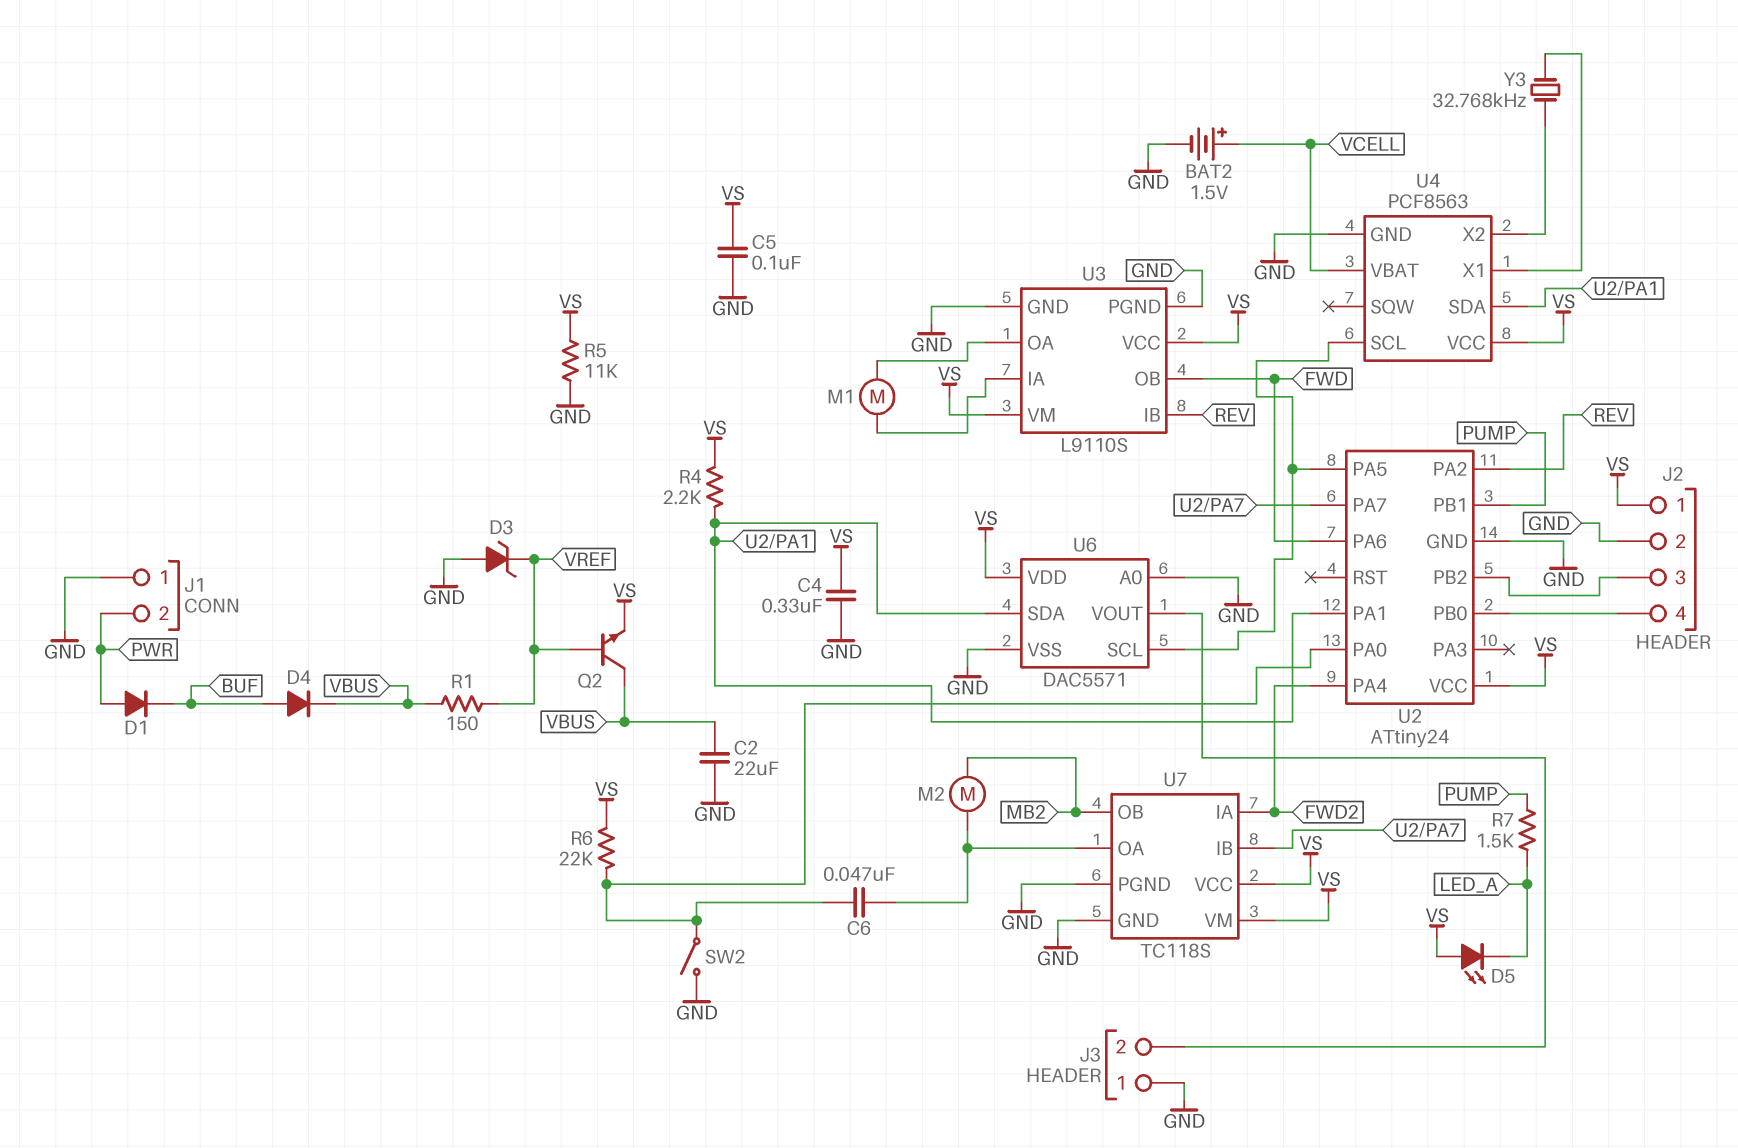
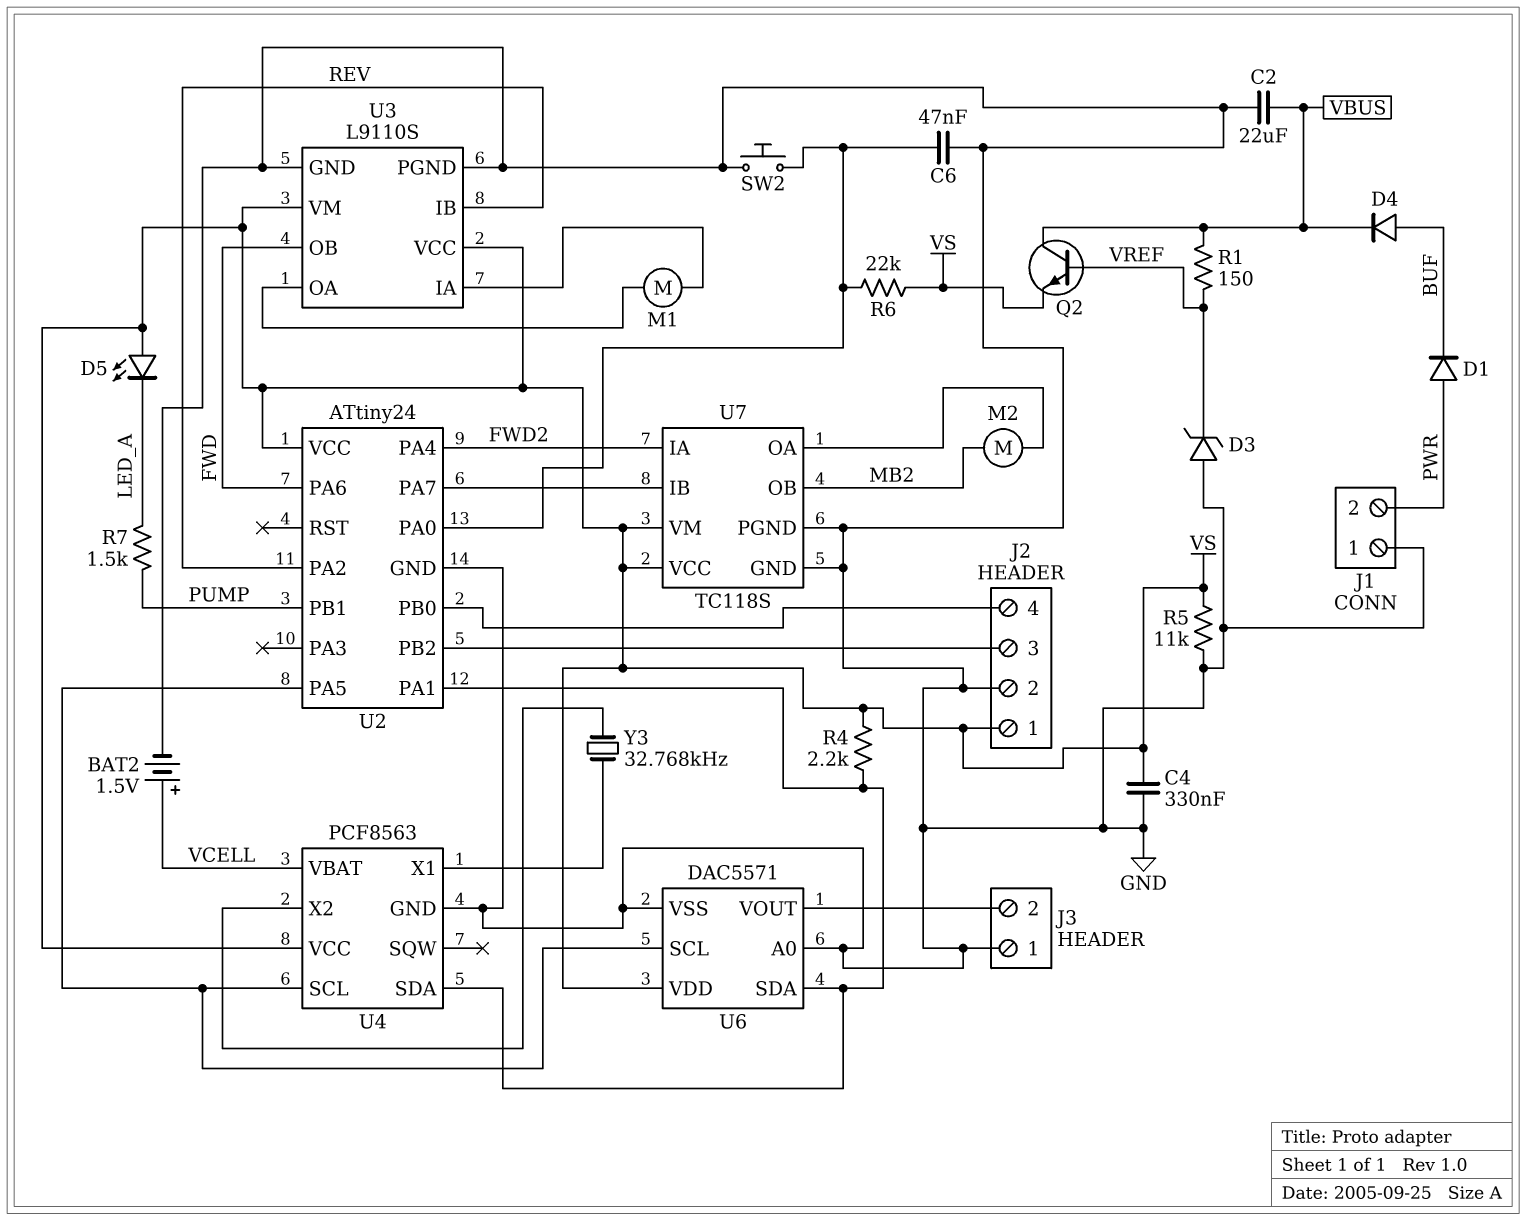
C5: 100nF (GND, VS) -> none
C6: 47nF (U2/PA0, U7/OA) -> 47nF (GND, U2/PA0)
SW2: switch (GND, U2/PA0) -> button (GND, U2/PA0)

